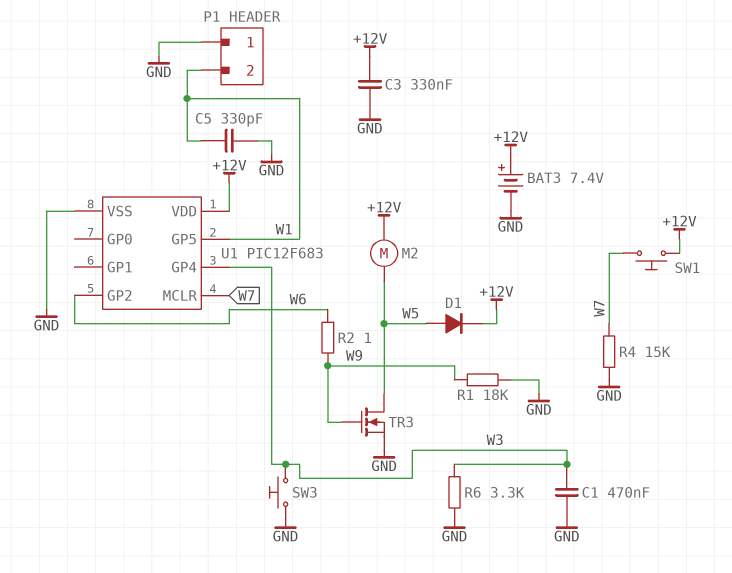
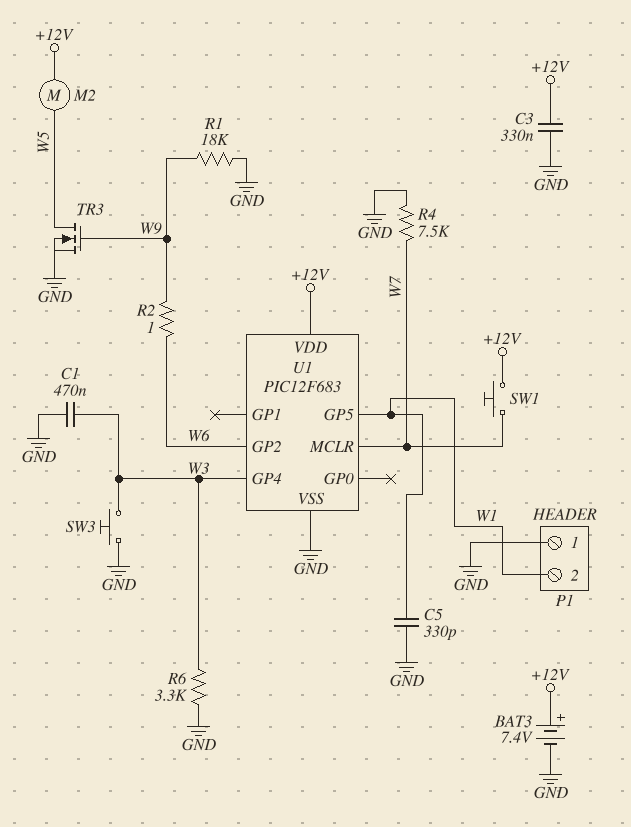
D1: diode (A W5, K +12V) -> none
R4: 15k (GND, W7) -> 7.5k (GND, W7)

